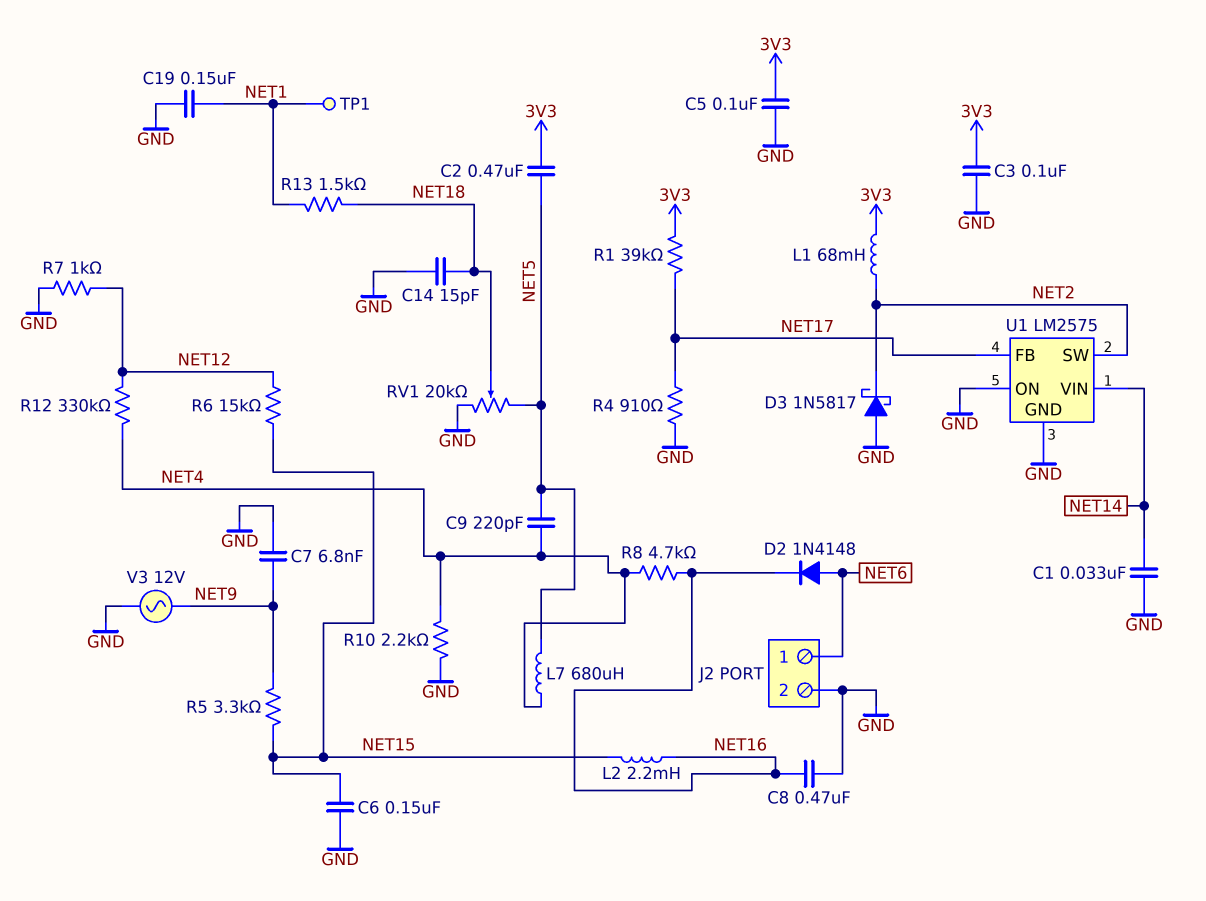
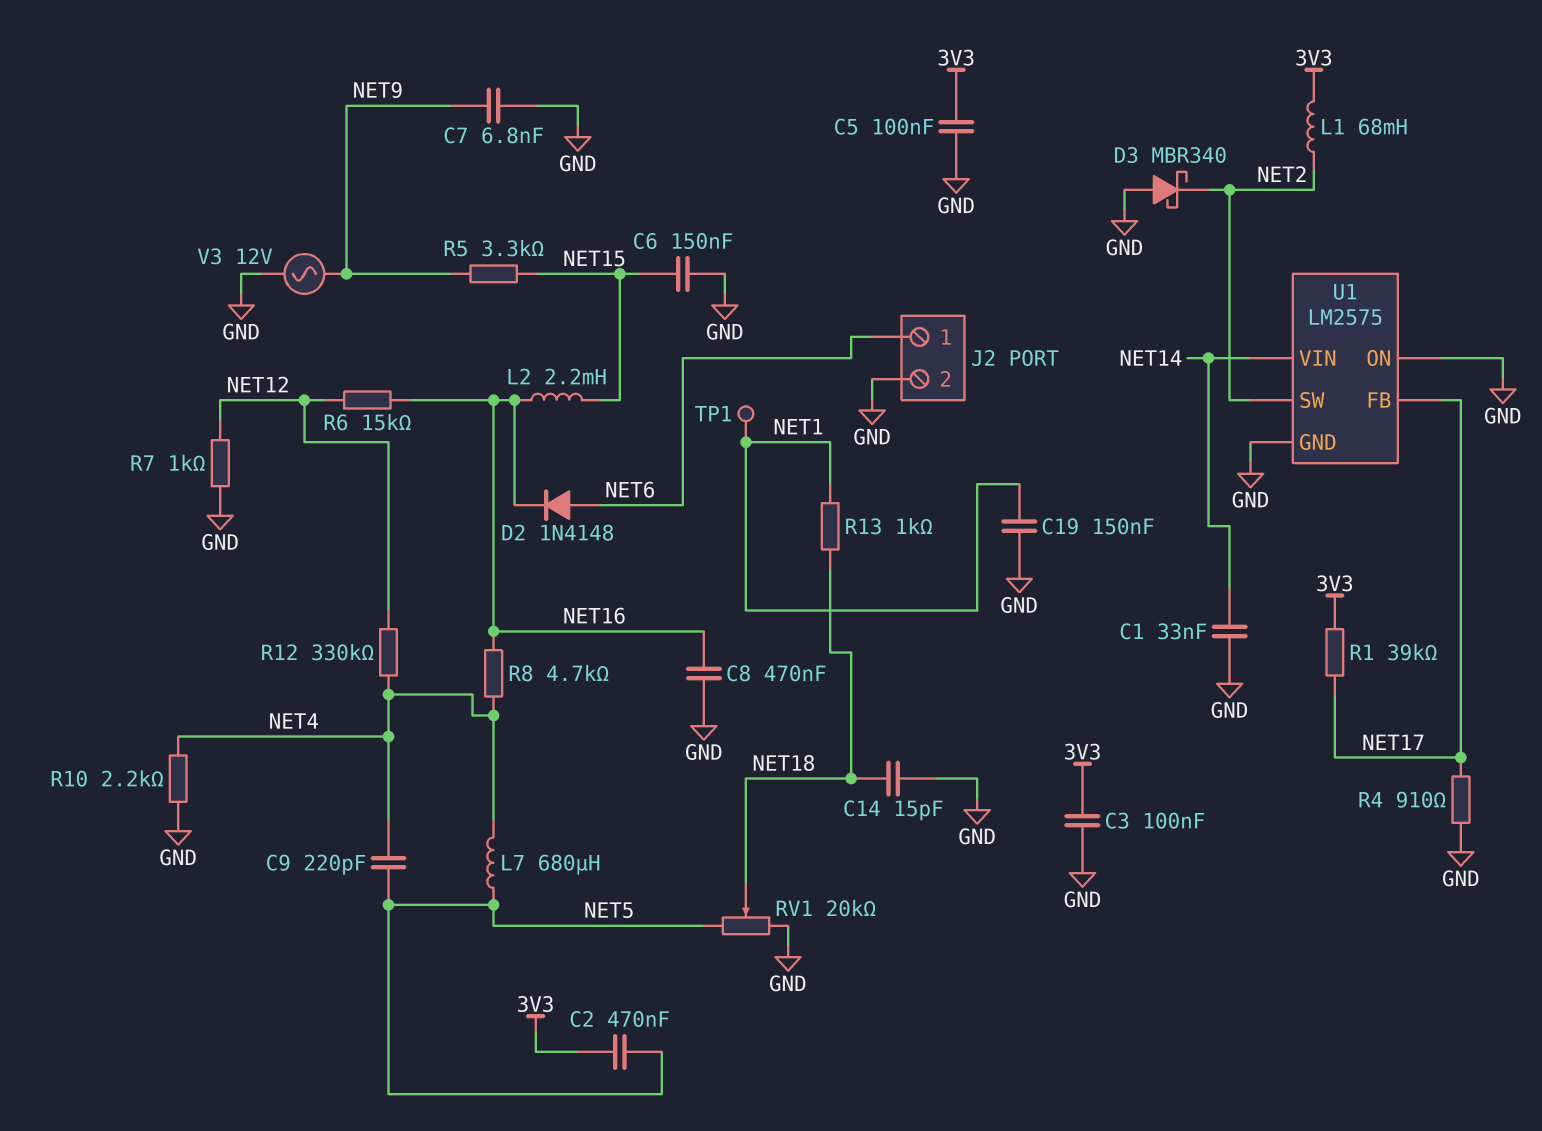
D3: schottky 1N5817 (A GND, K NET2) -> schottky MBR340 (A GND, K NET2)
R6: 15k (NET12, NET15) -> 15k (NET12, NET16)
R13: 1.5k (NET1, NET18) -> 1k (NET1, NET18)

